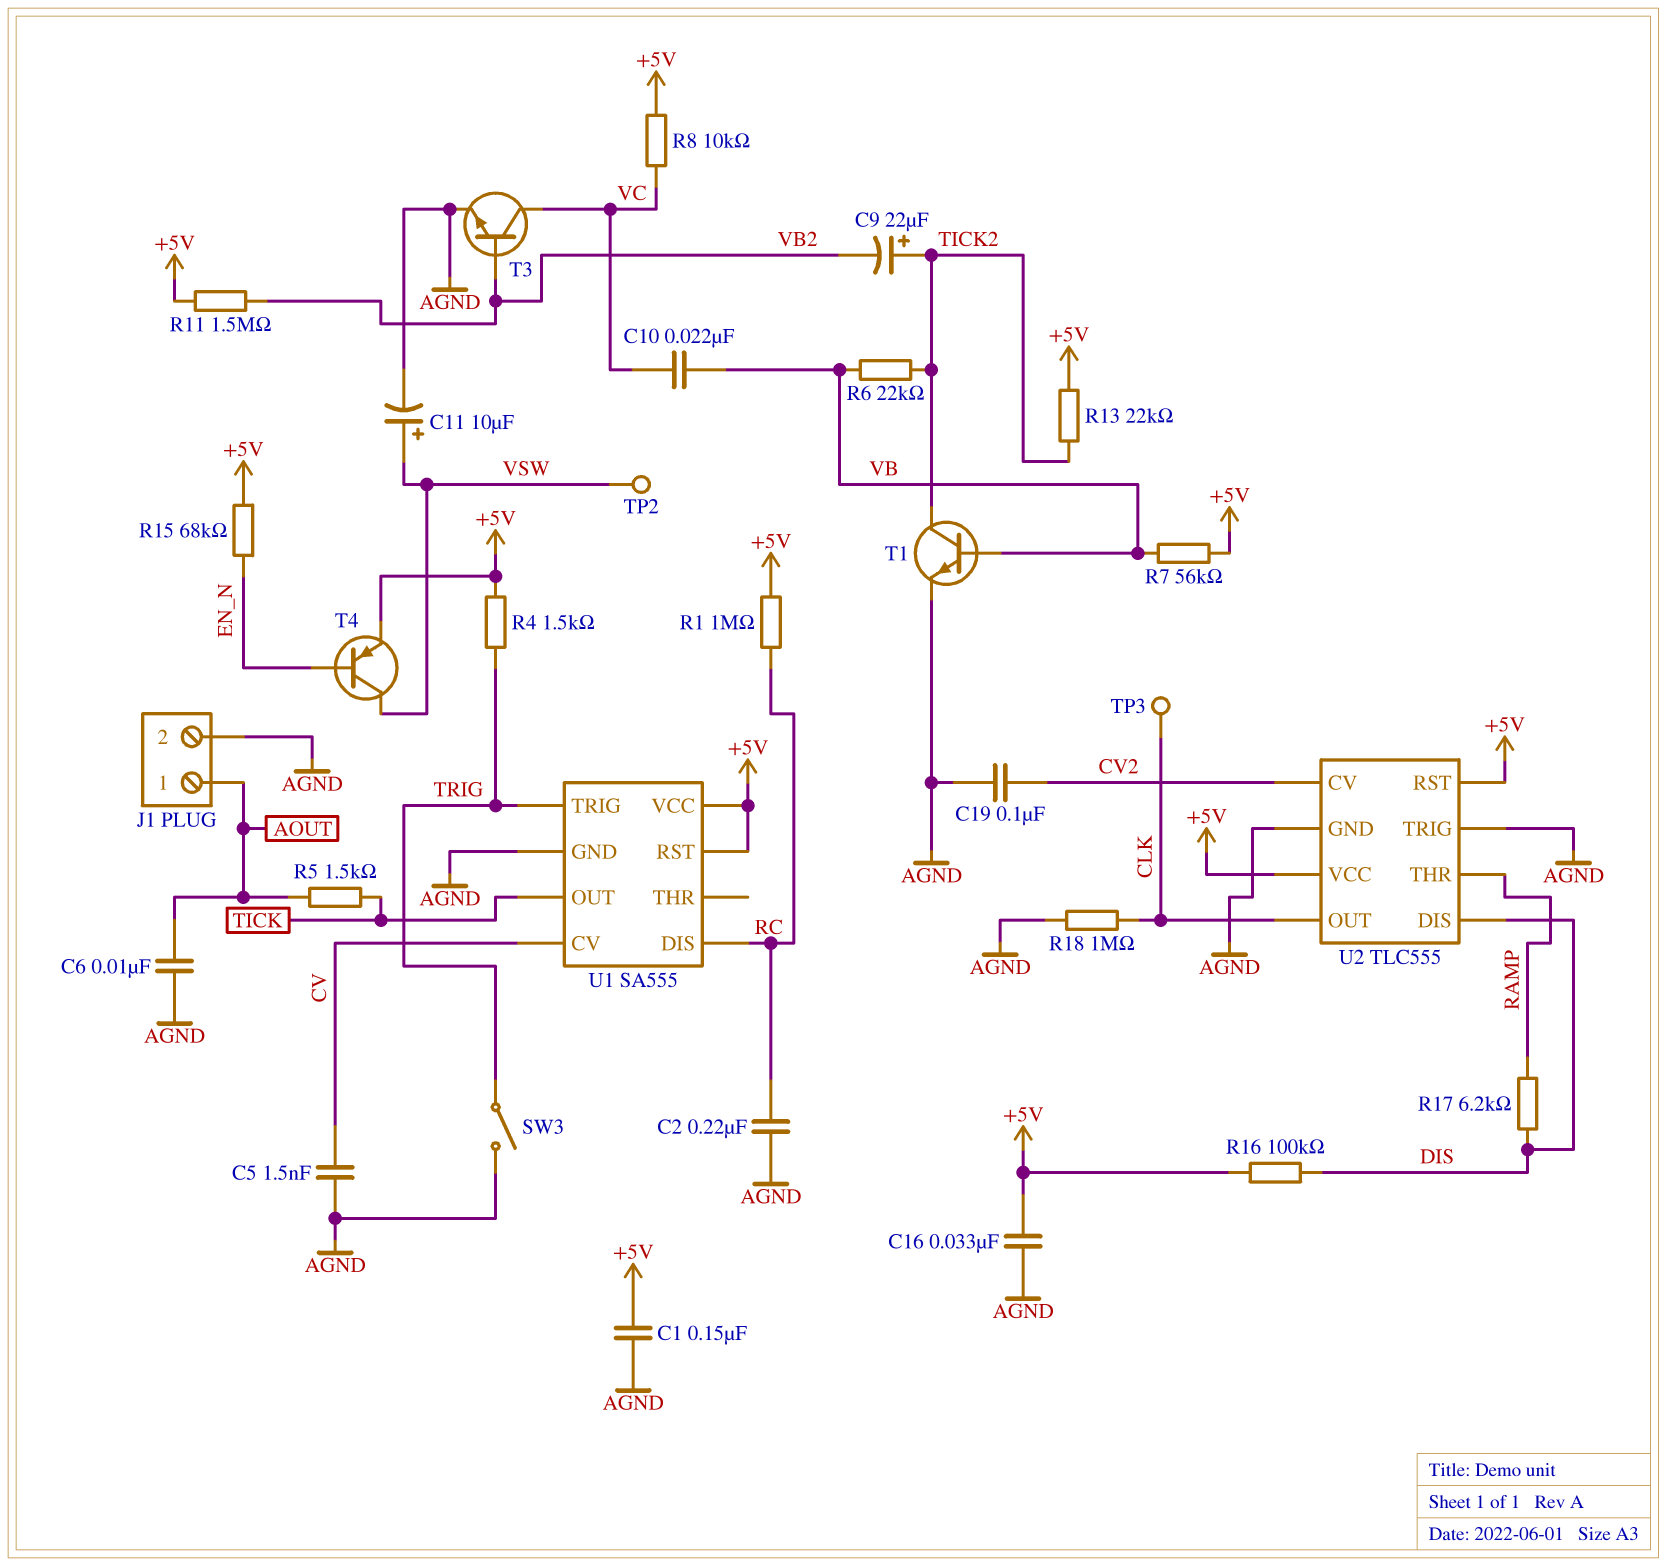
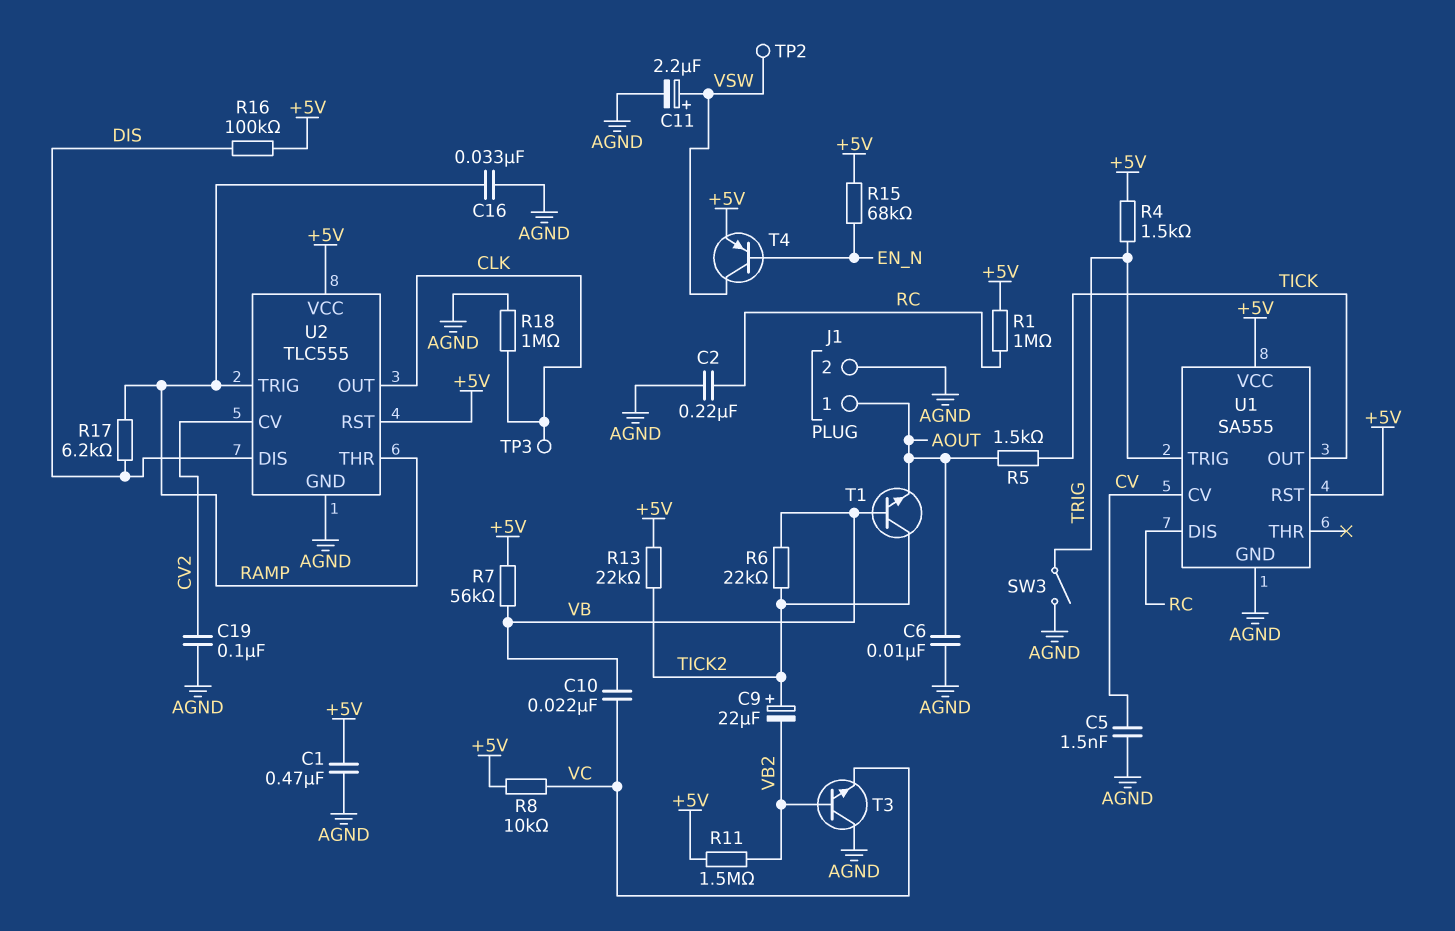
C1: 150nF (+5V, AGND) -> 470nF (+5V, AGND)
C11: 10uF (plus VSW, minus AGND) -> 2.2uF (plus VSW, minus AGND)
C16: 33nF (+5V, AGND) -> 33nF (AGND, RAMP)
T1: NPN (B VB, C TICK2, E AGND) -> NPN (B VB, C TICK2, E AOUT)
T3: NPN (B VB2, C VC, E AGND) -> NPN (B VB2, C AGND, E VC)
U2 pin TRIG: AGND -> RAMP

